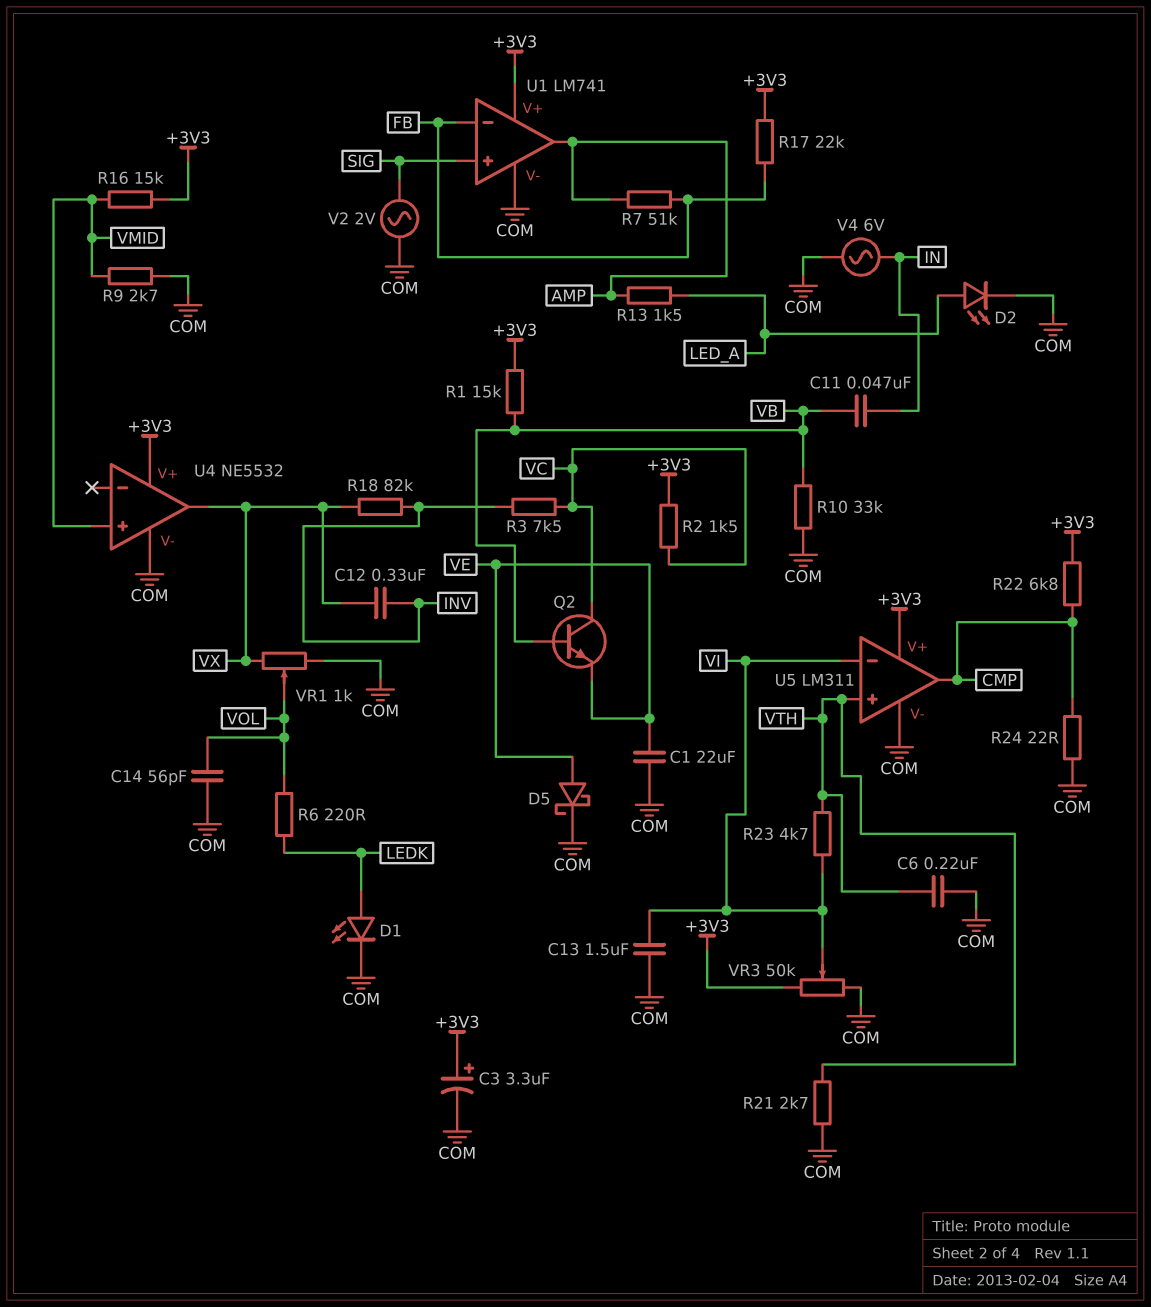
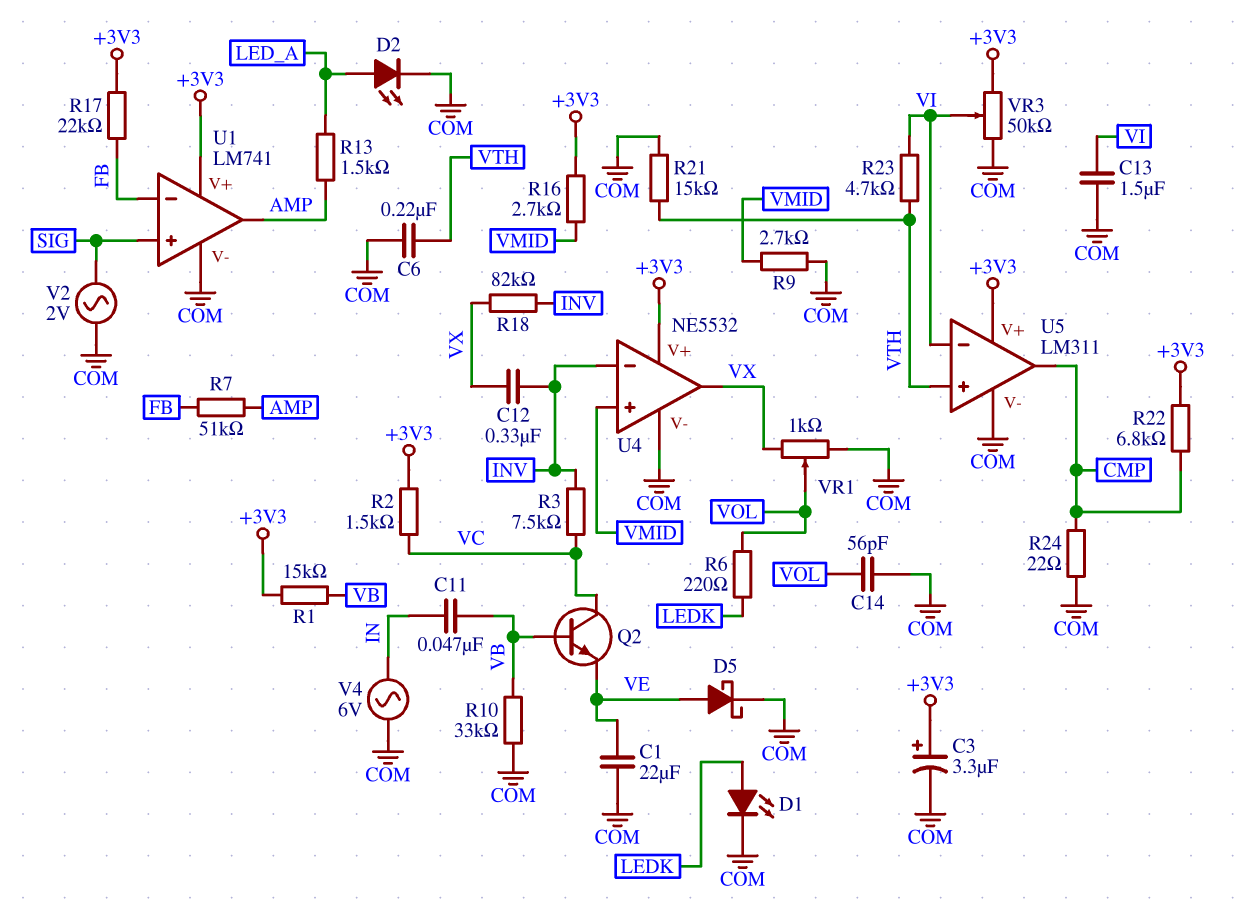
R16: 15k (+3V3, VMID) -> 2.7k (+3V3, VMID)
R21: 2.7k (COM, VTH) -> 15k (COM, VTH)
U4 pin in-: none -> INV

